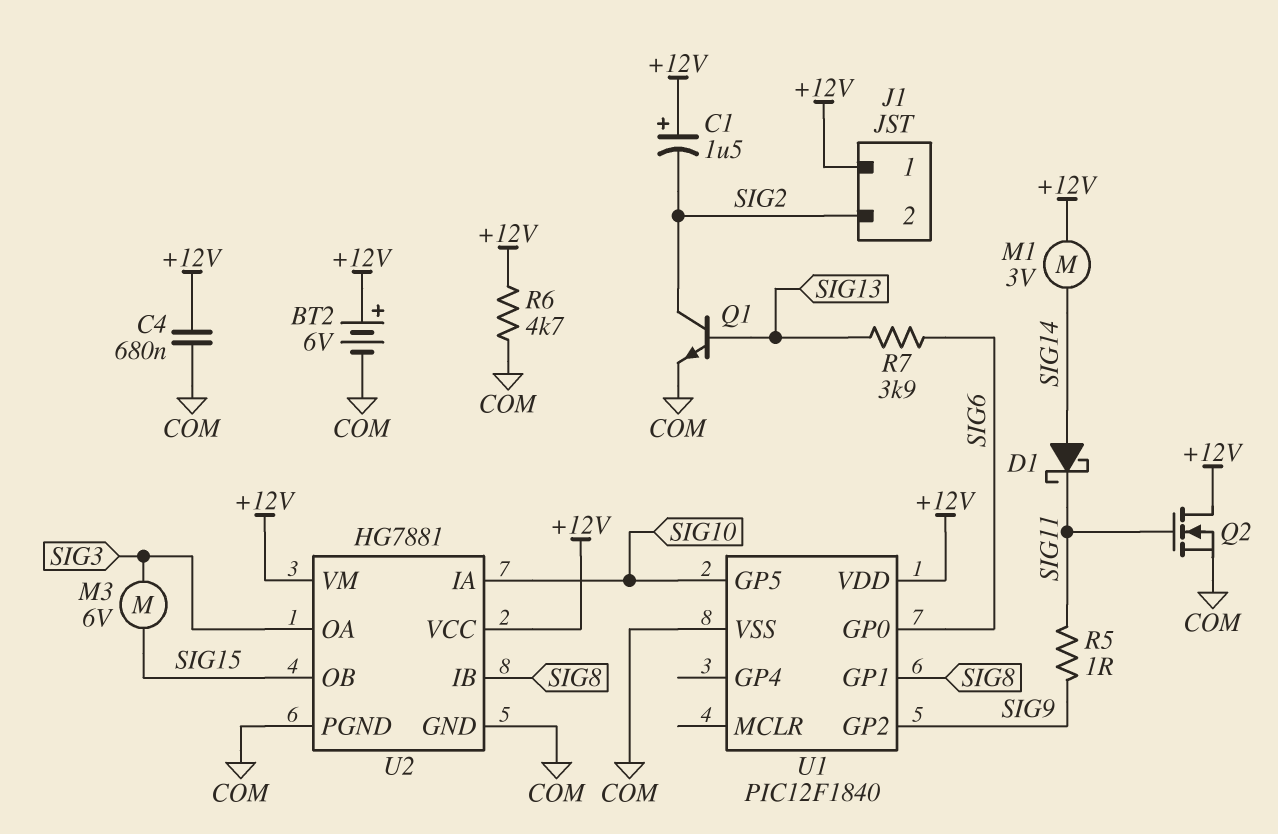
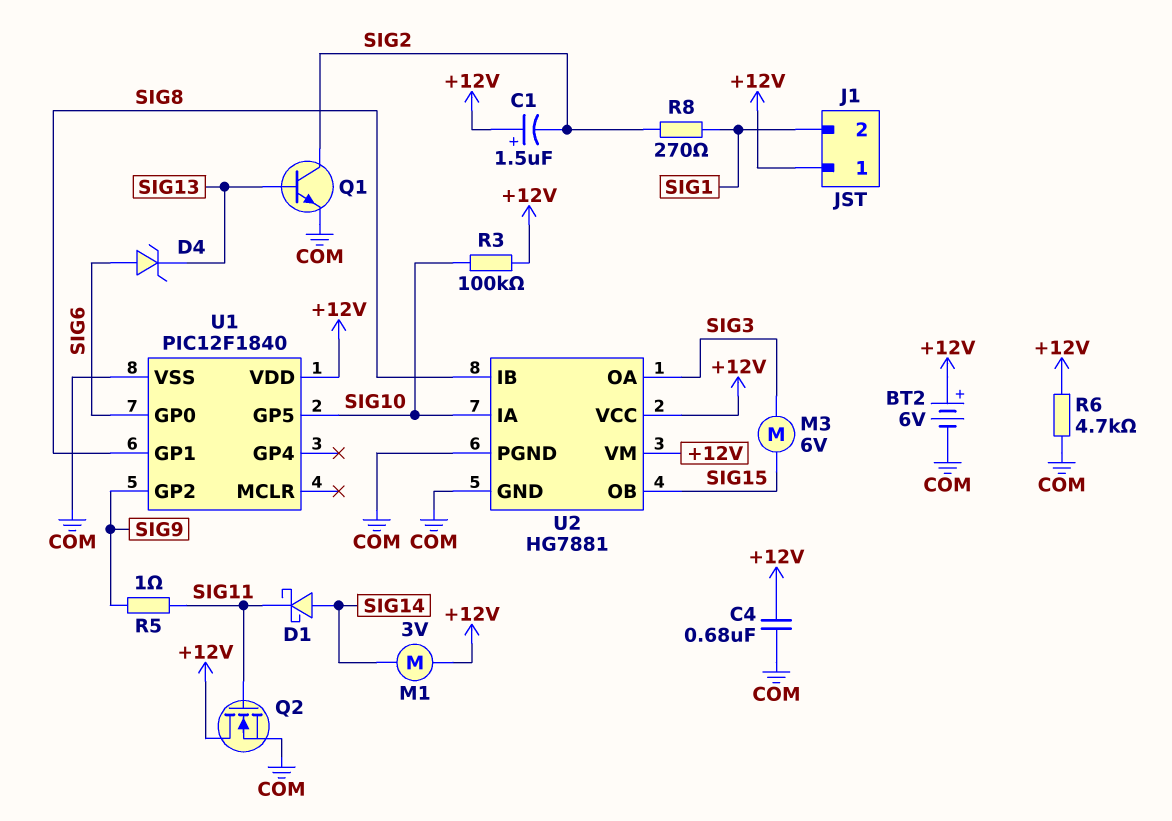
D4: none -> zener (A SIG6, K SIG13)
J1 pin 2: SIG2 -> SIG1
R3: none -> 100k (+12V, SIG10)
R7: 3.9k (SIG6, SIG13) -> none
R8: none -> 270 (SIG1, SIG2)

